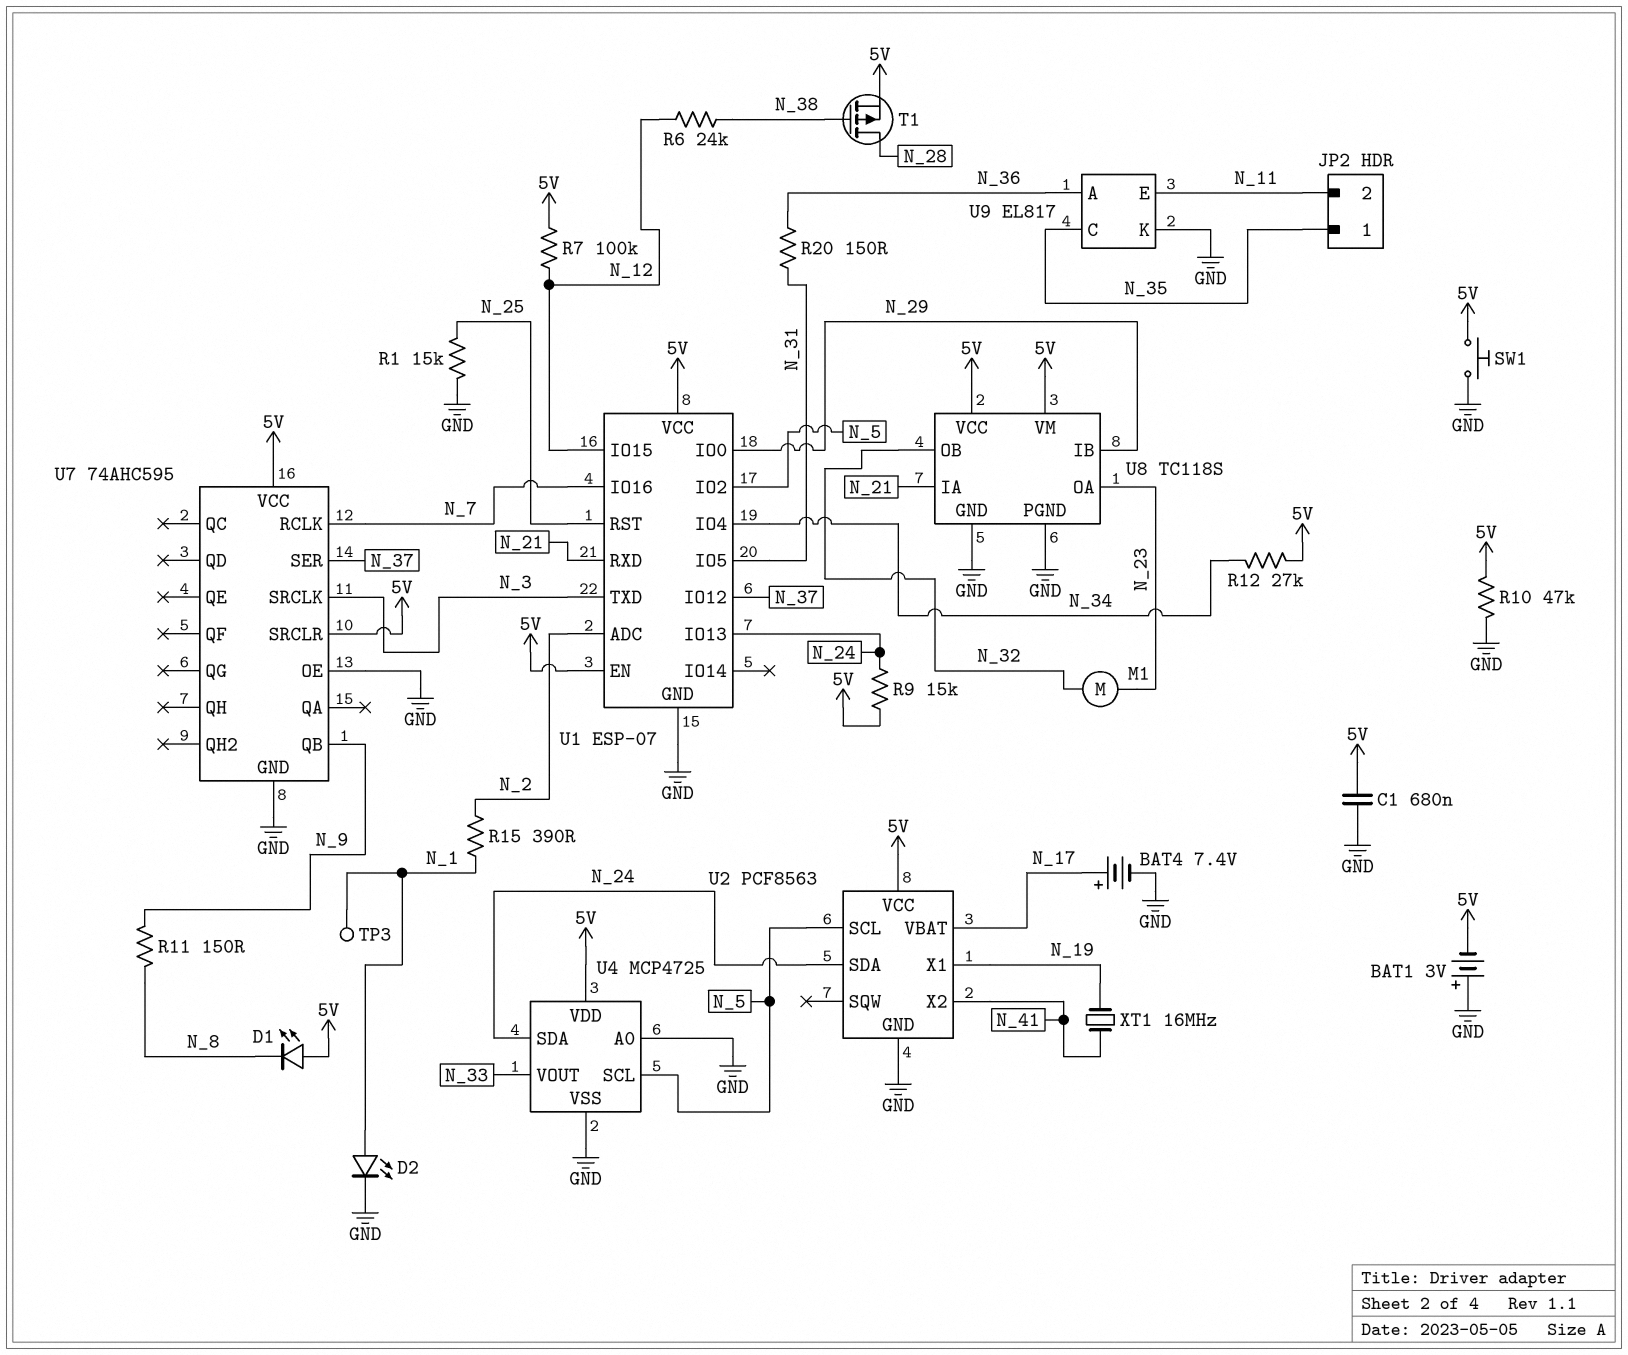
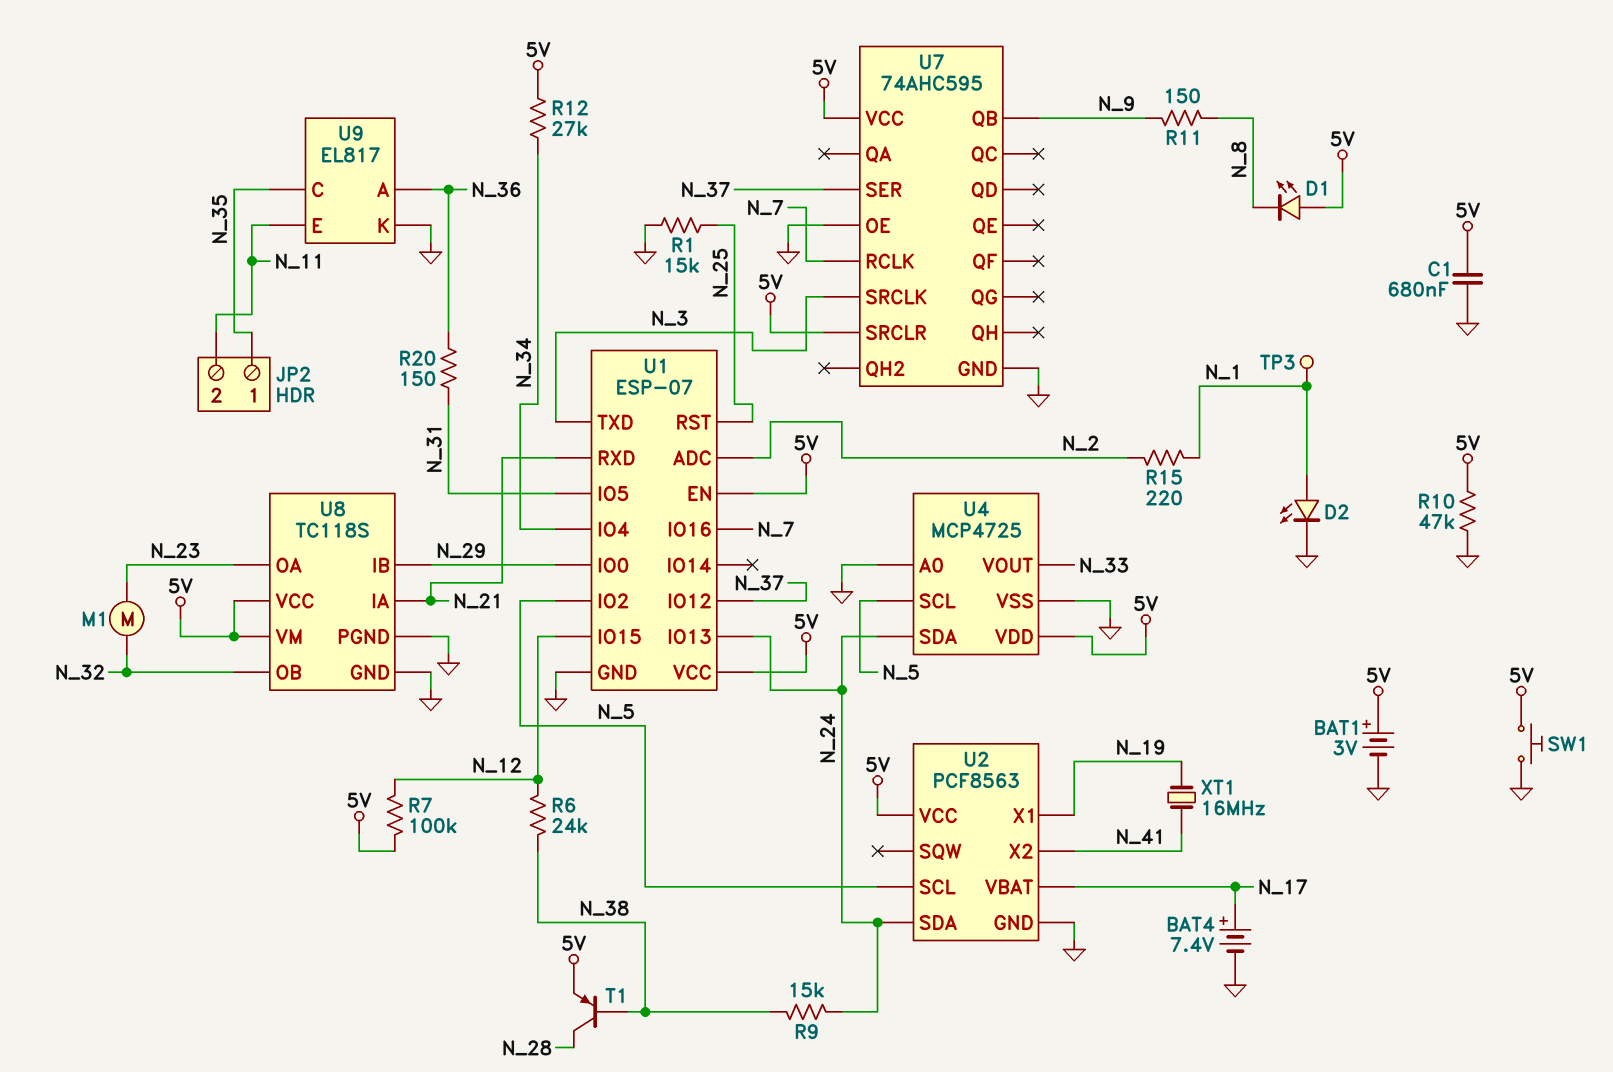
BAT1: 3V (plus GND, minus 5V) -> 3V (plus 5V, minus GND)
R9: 15k (5V, N_24) -> 15k (N_24, N_38)
R15: 390 (N_1, N_2) -> 220 (N_1, N_2)
T1: PMOS (G N_38, D N_28, S 5V) -> PNP (B N_38, C N_28, E 5V)

